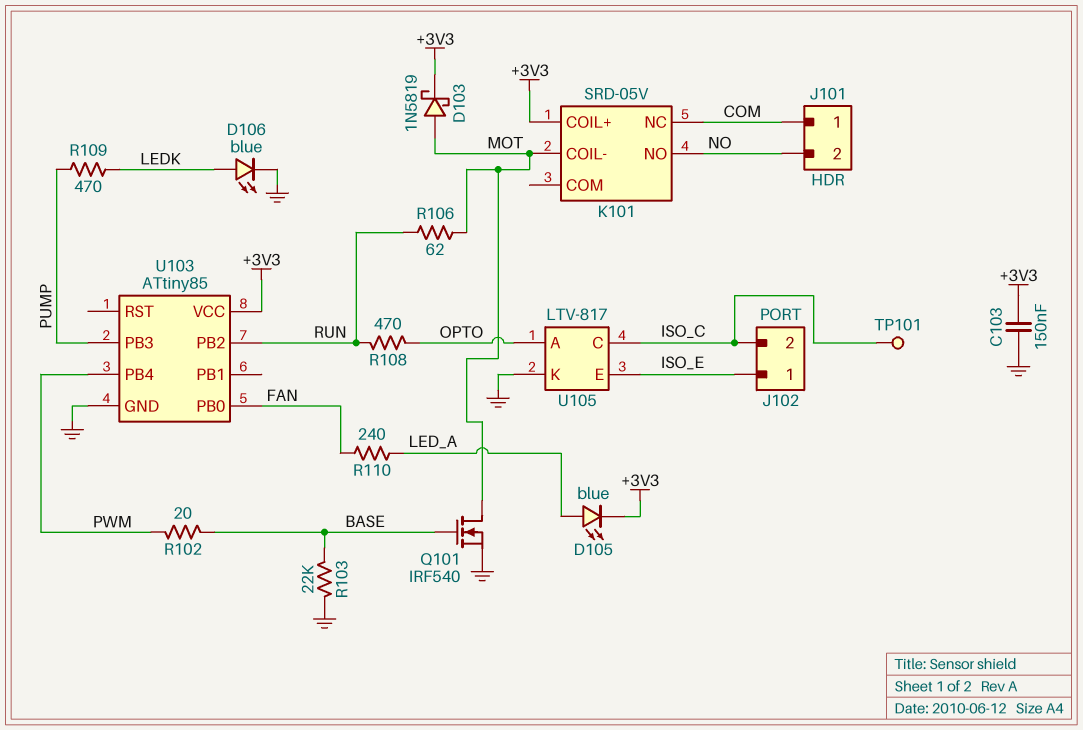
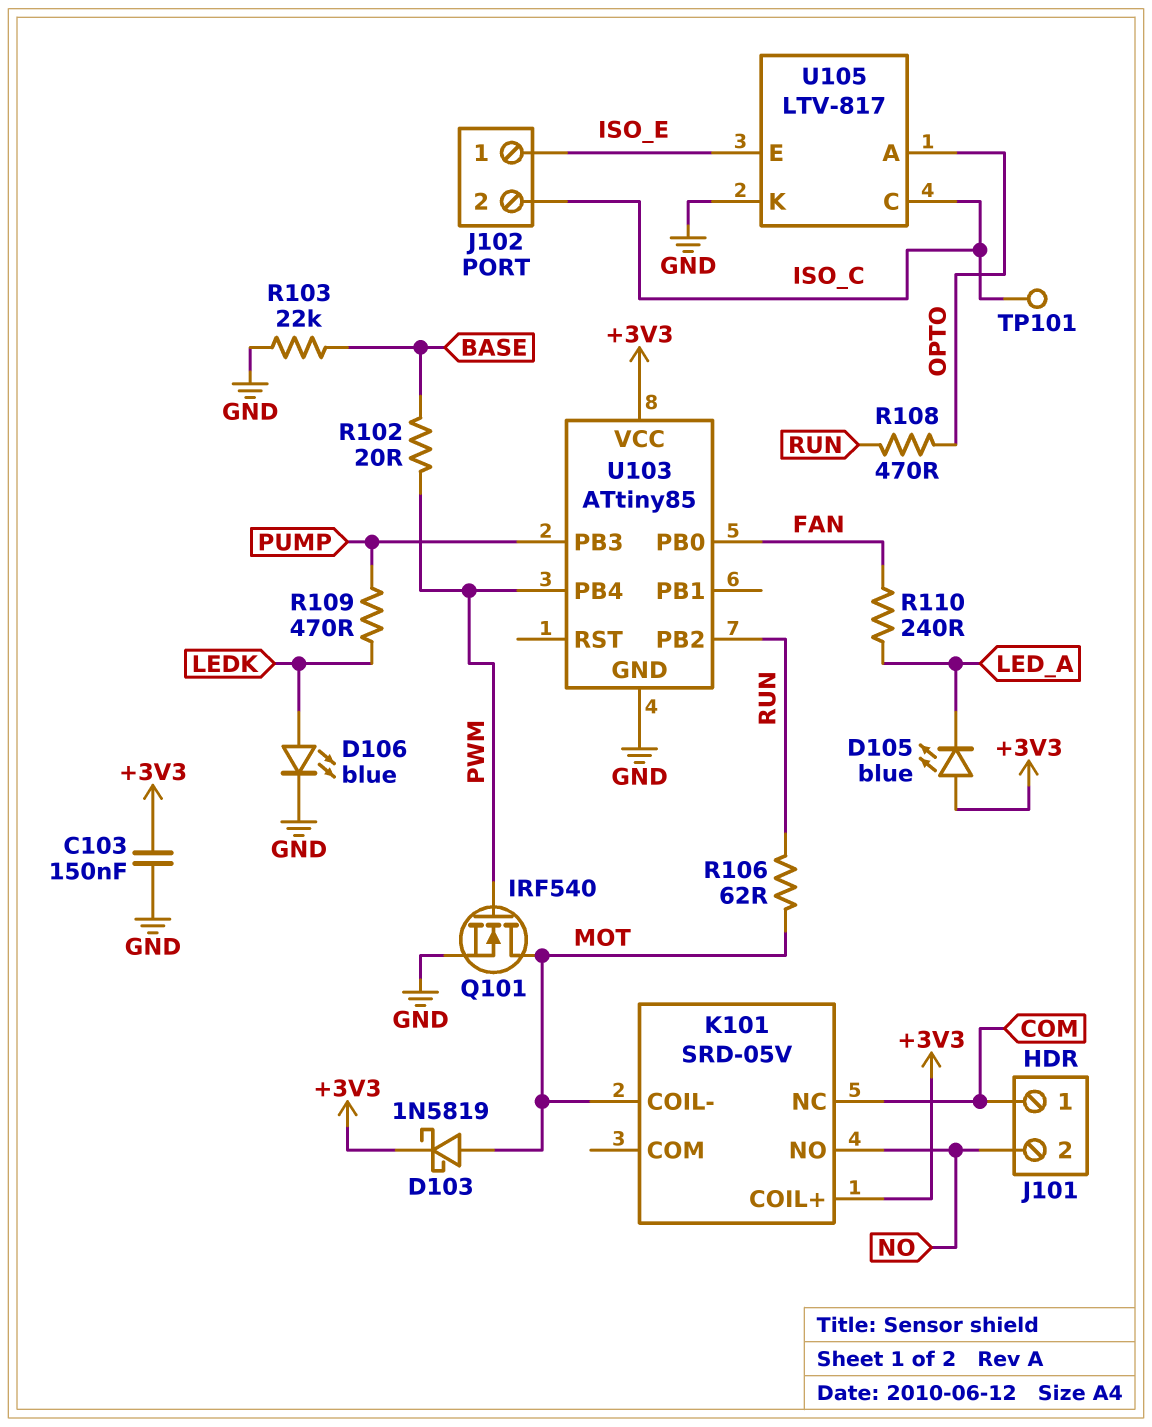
D105: LED blue (A LED_A, K +3V3) -> LED blue (A +3V3, K LED_A)
Q101: NMOS IRF540 (G BASE, D MOT, S GND) -> NMOS IRF540 (G PWM, D MOT, S GND)

